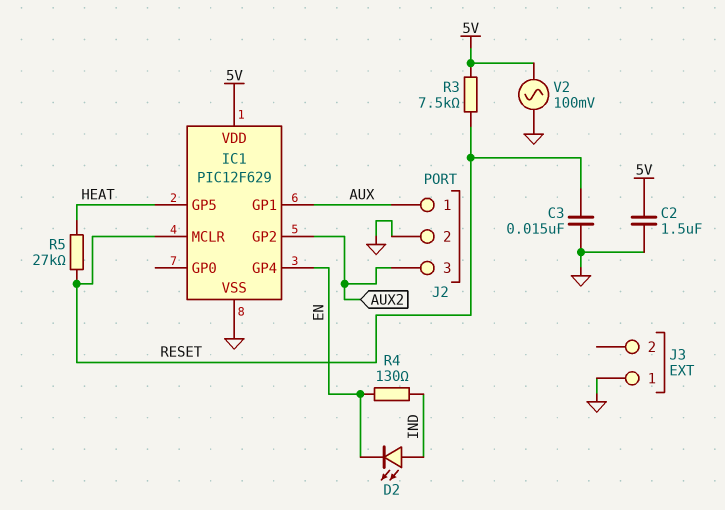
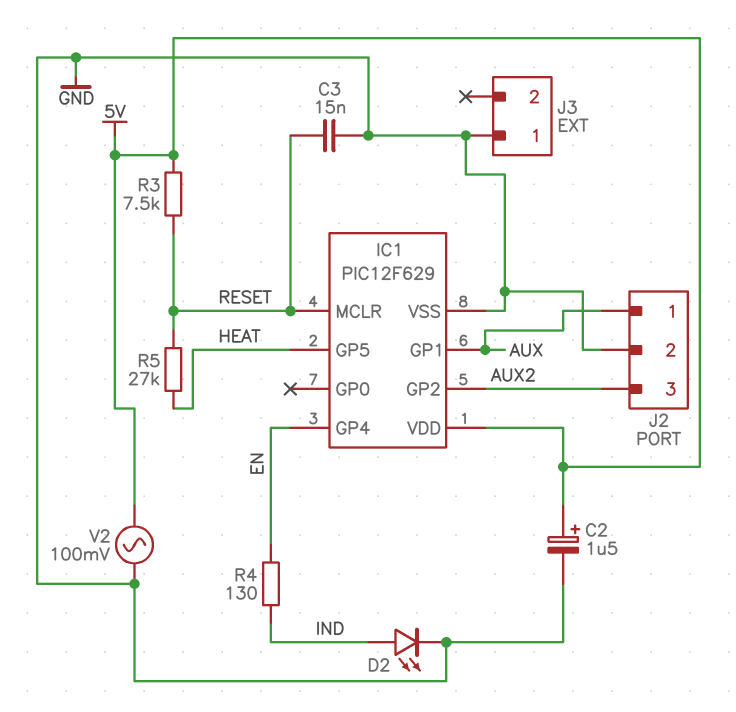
C2: 1.5uF (5V, GND) -> 1.5uF (plus 5V, minus GND)
D2: LED (A IND, K EN) -> LED (A IND, K GND)

